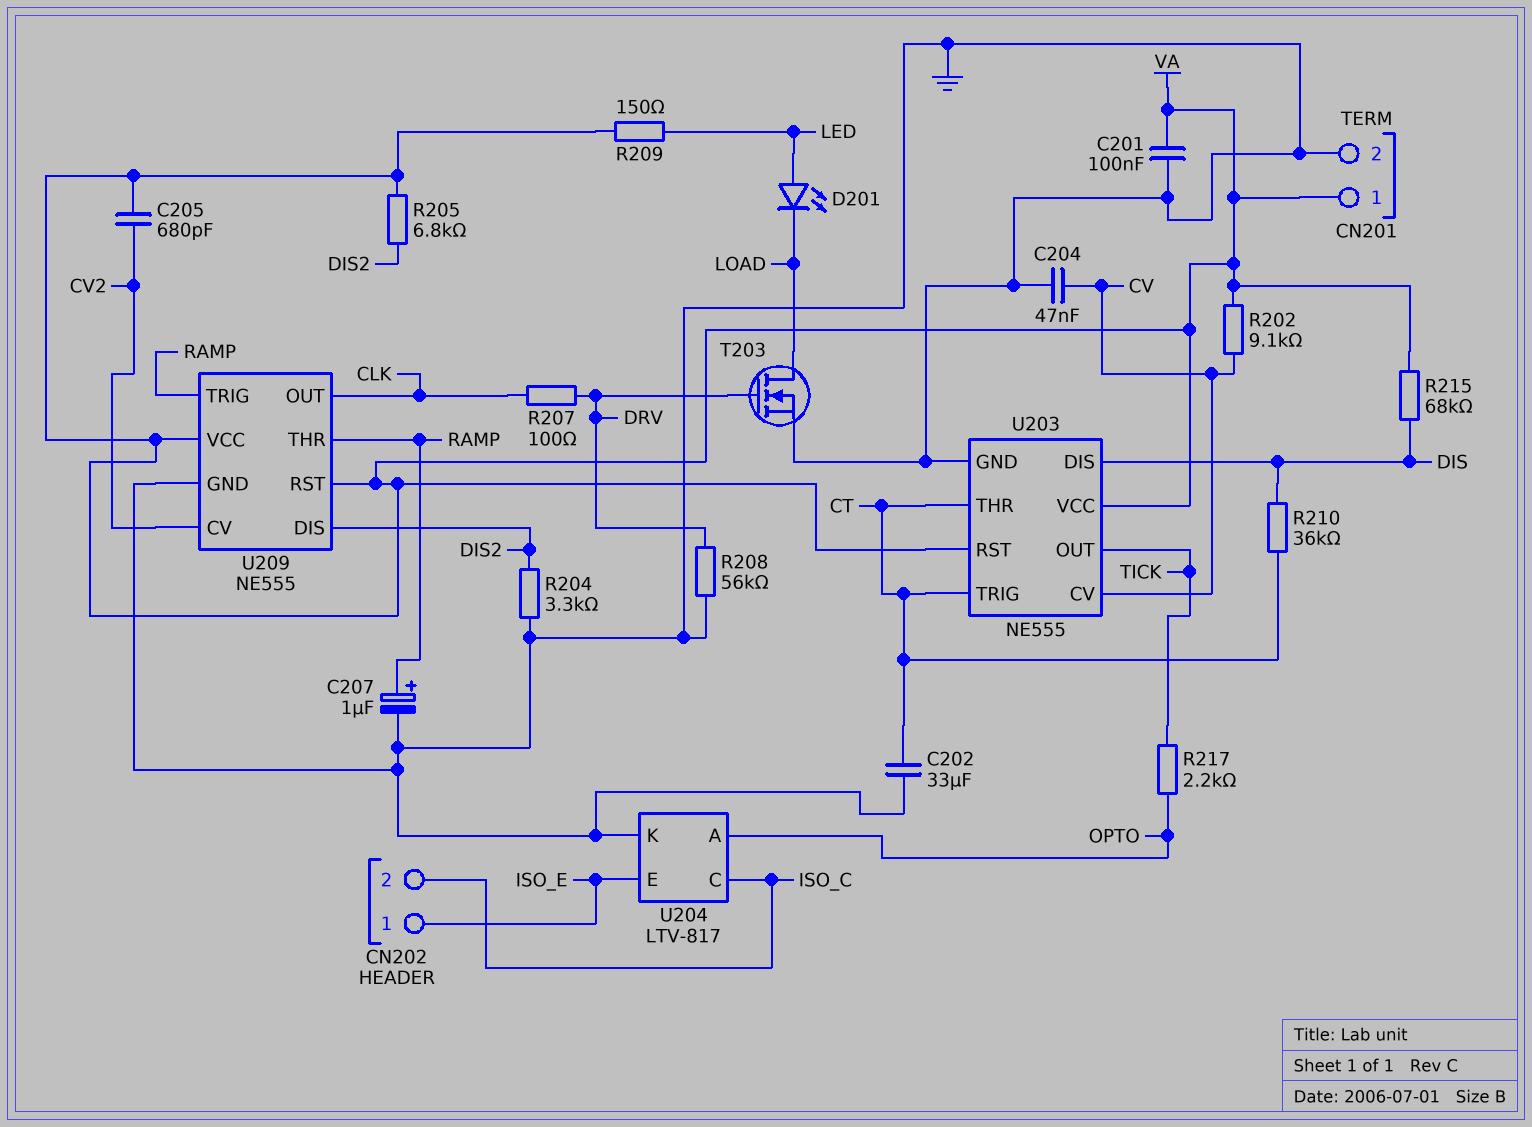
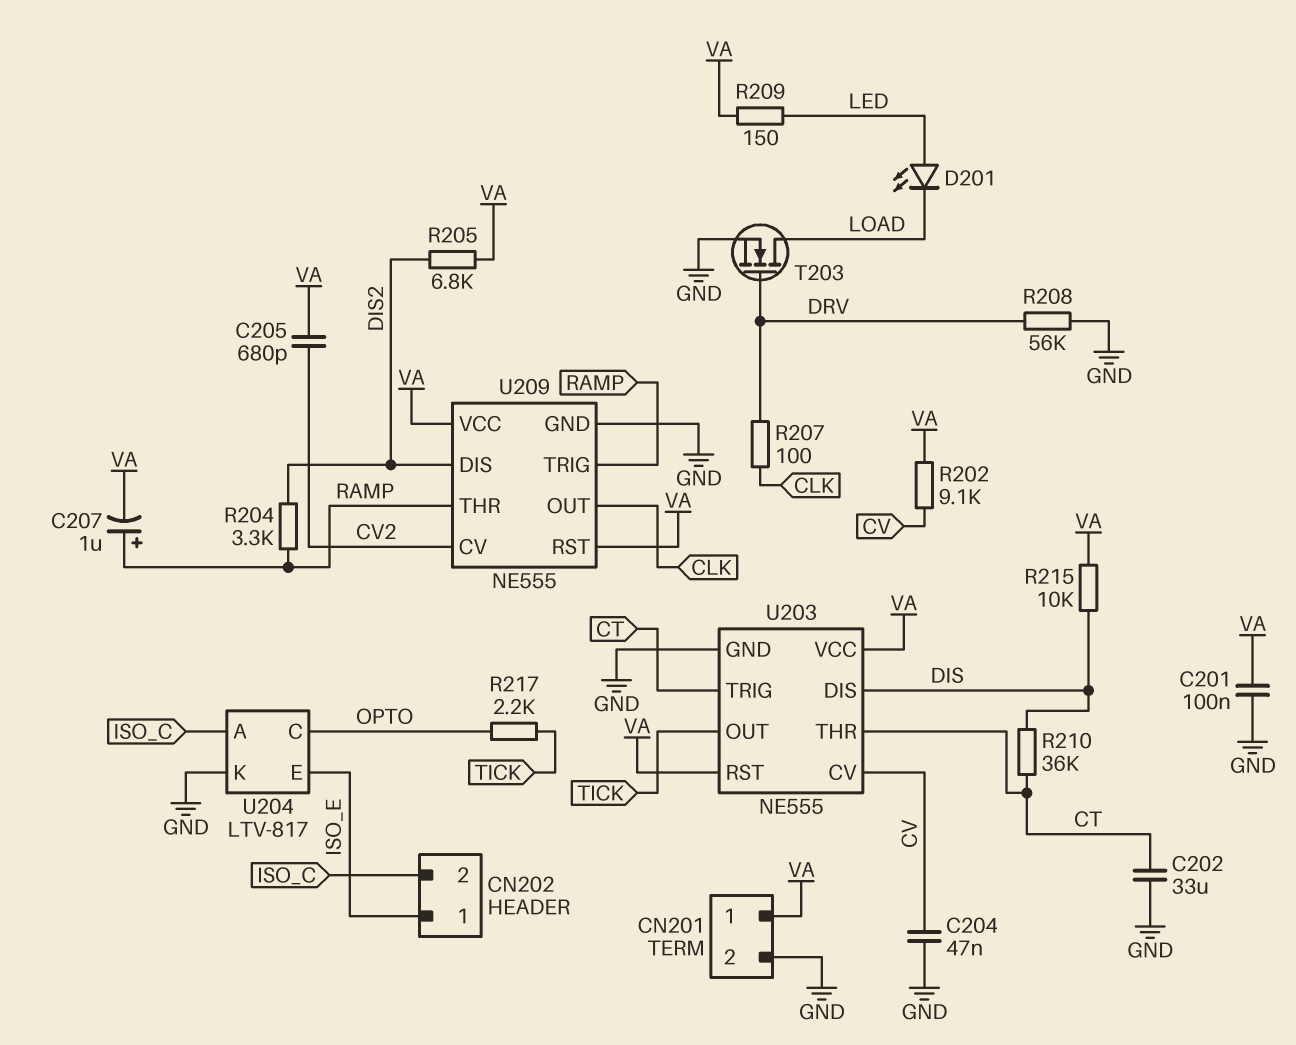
C207: 1uF (plus RAMP, minus GND) -> 1uF (plus RAMP, minus VA)
R204: 3.3k (DIS2, GND) -> 3.3k (DIS2, RAMP)
R215: 68k (DIS, VA) -> 10k (DIS, VA)
U204 pin A: OPTO -> ISO_C
U204 pin C: ISO_C -> OPTO

